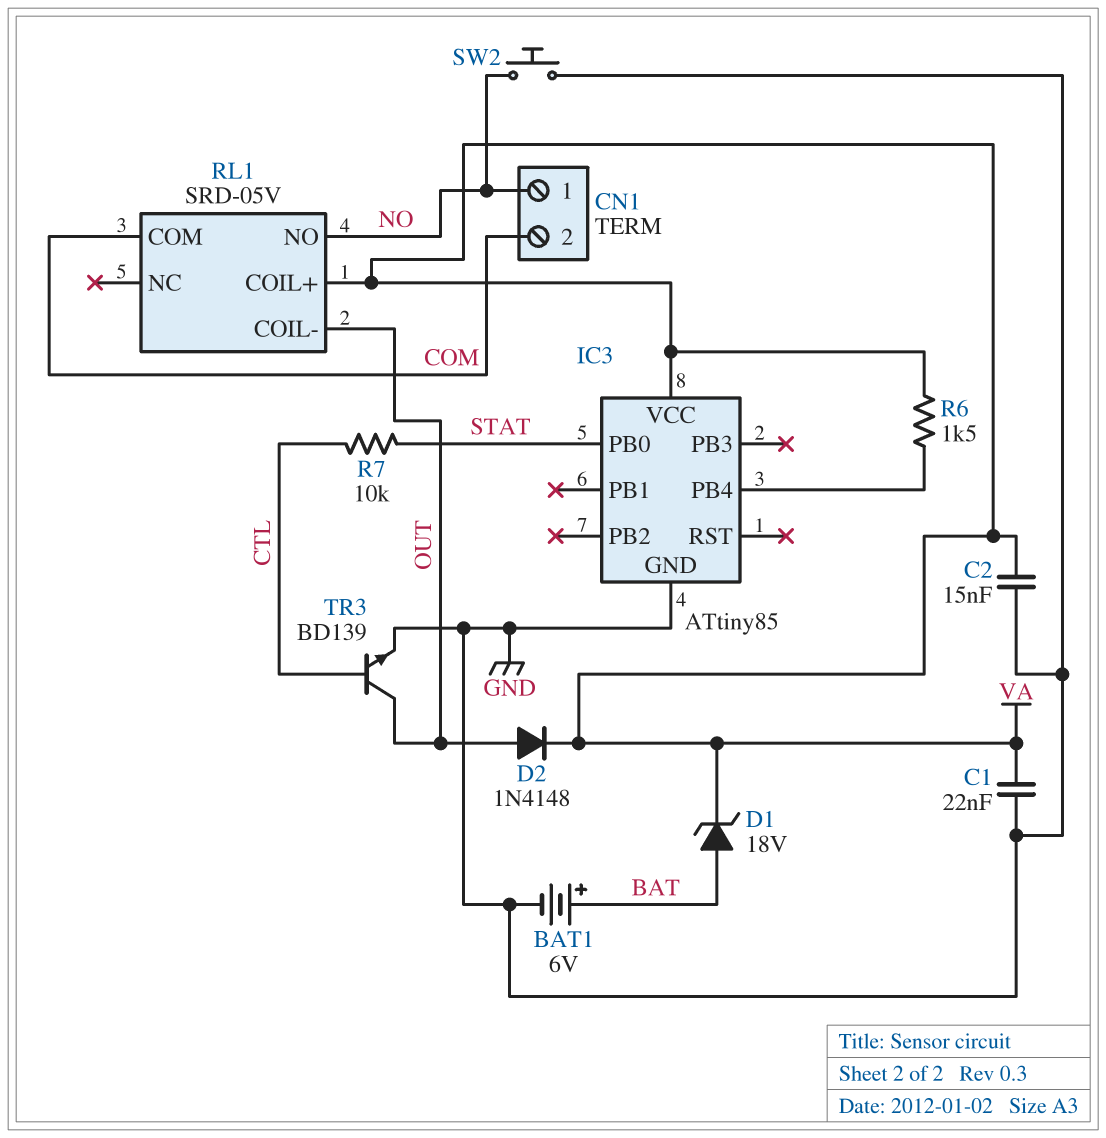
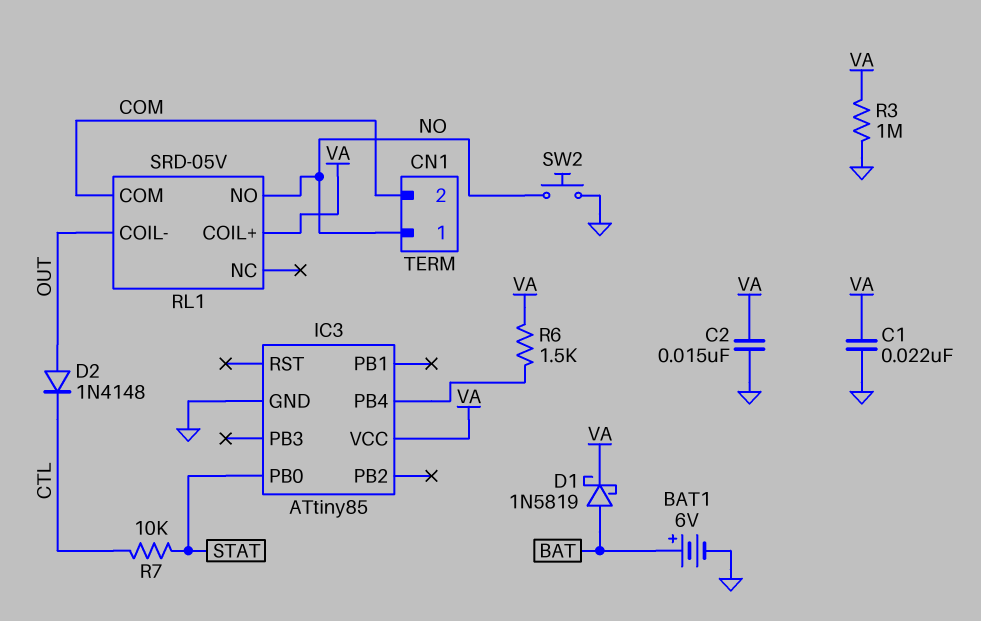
D1: zener 18V (A BAT, K VA) -> schottky 1N5819 (A BAT, K VA)
D2: diode 1N4148 (A OUT, K VA) -> diode 1N4148 (A OUT, K CTL)
R3: none -> 1M (GND, VA)
TR3: NPN BD139 (B CTL, C OUT, E GND) -> none

